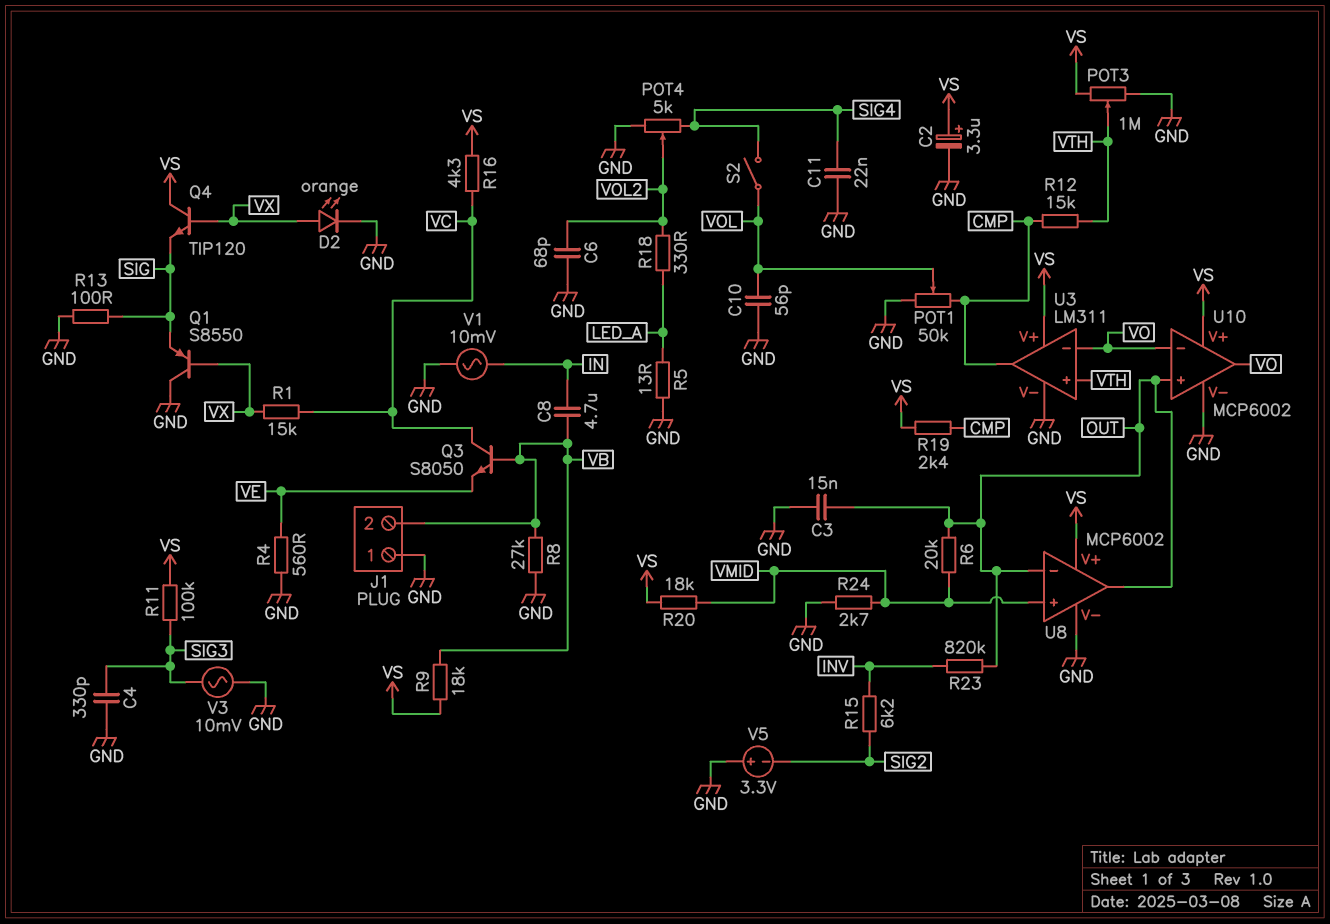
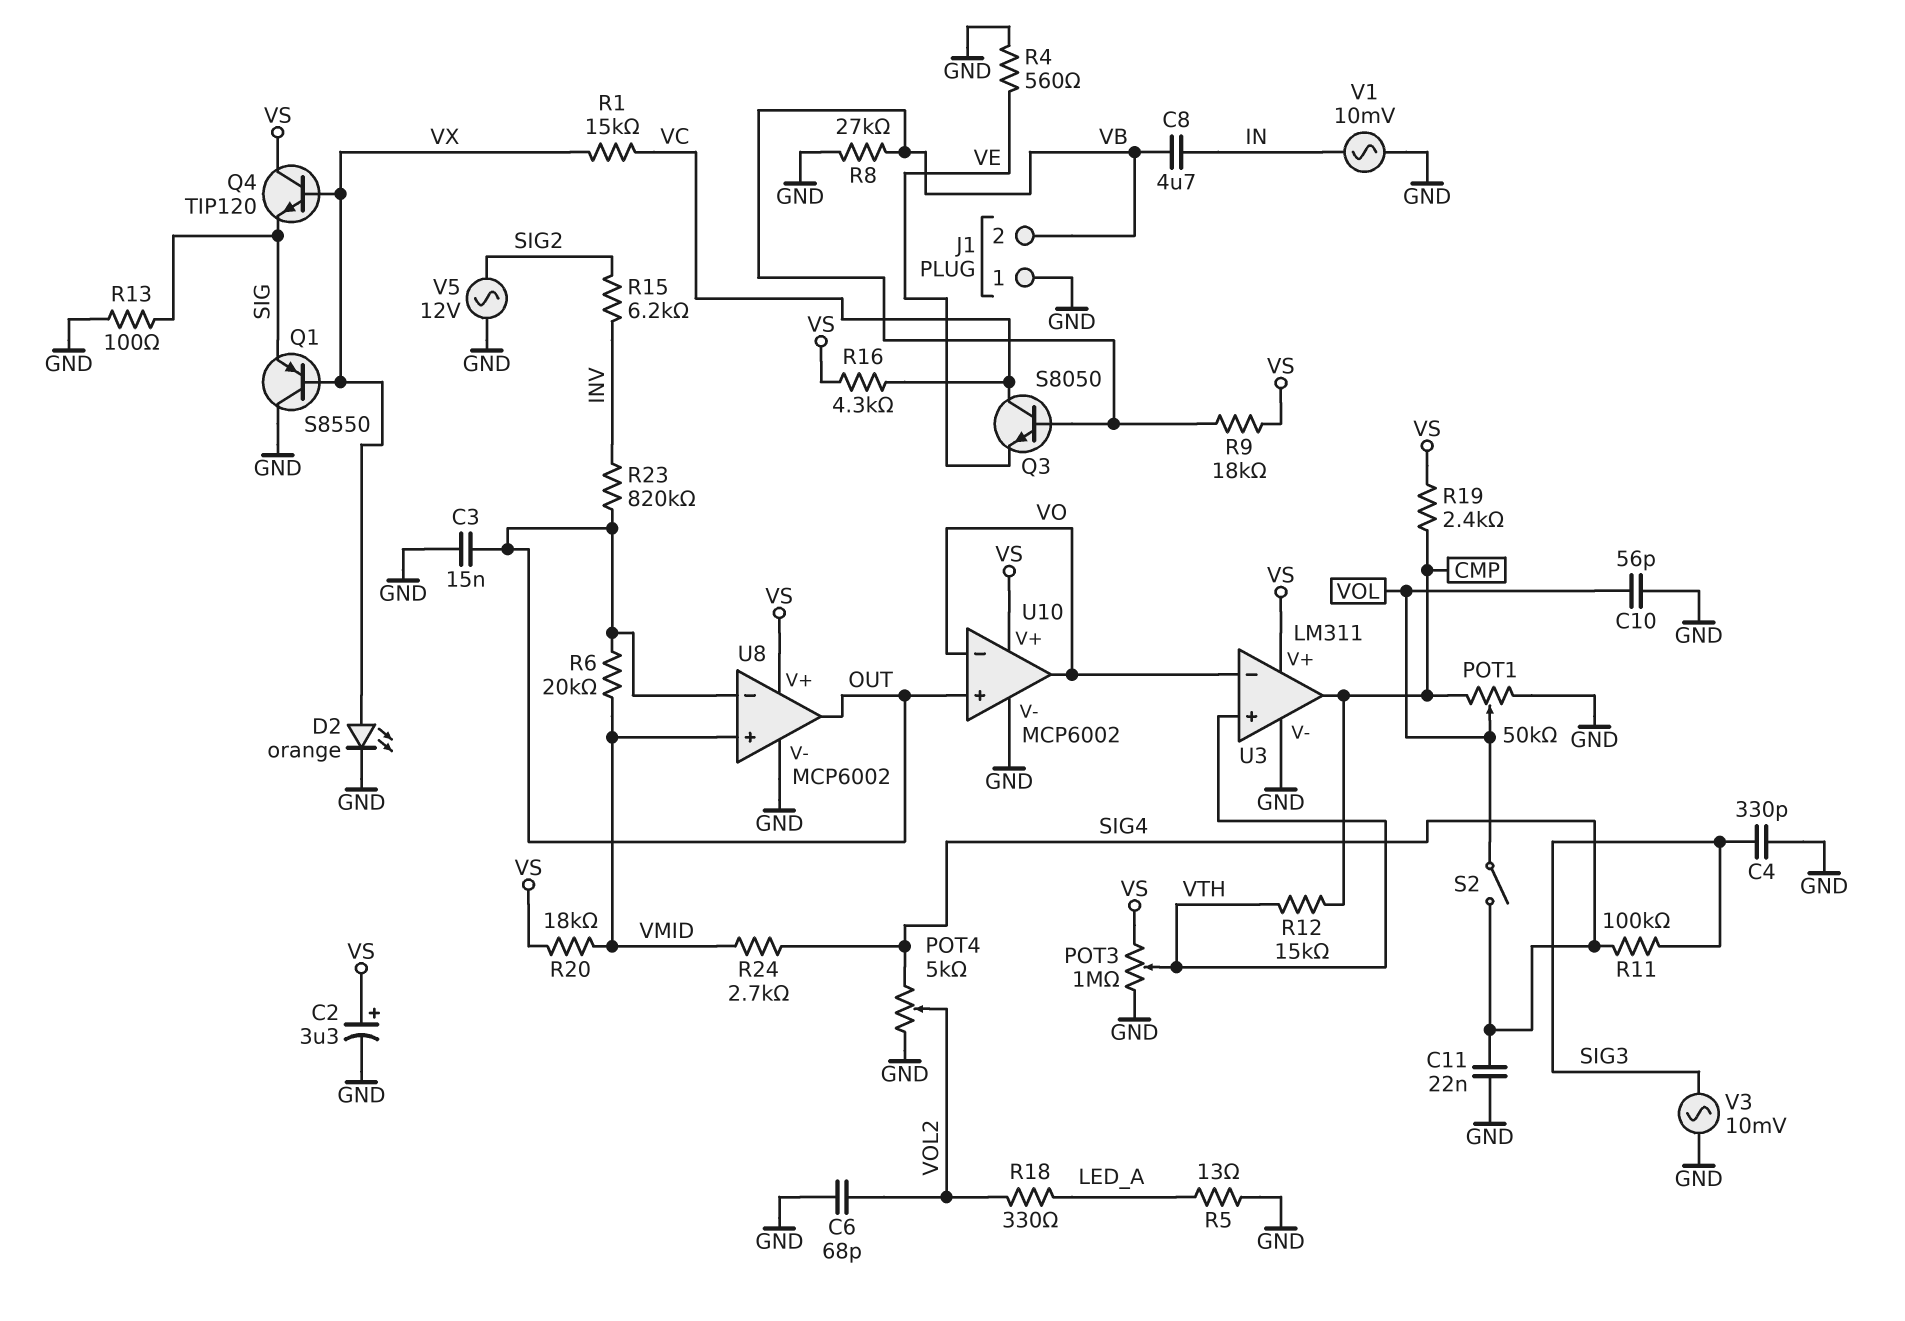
R11: 100k (SIG3, VS) -> 100k (SIG3, SIG4)
R24: 2.7k (GND, VMID) -> 2.7k (SIG4, VMID)
V5: 3.3V (plus GND, minus SIG2) -> AC 12V (GND, SIG2)

